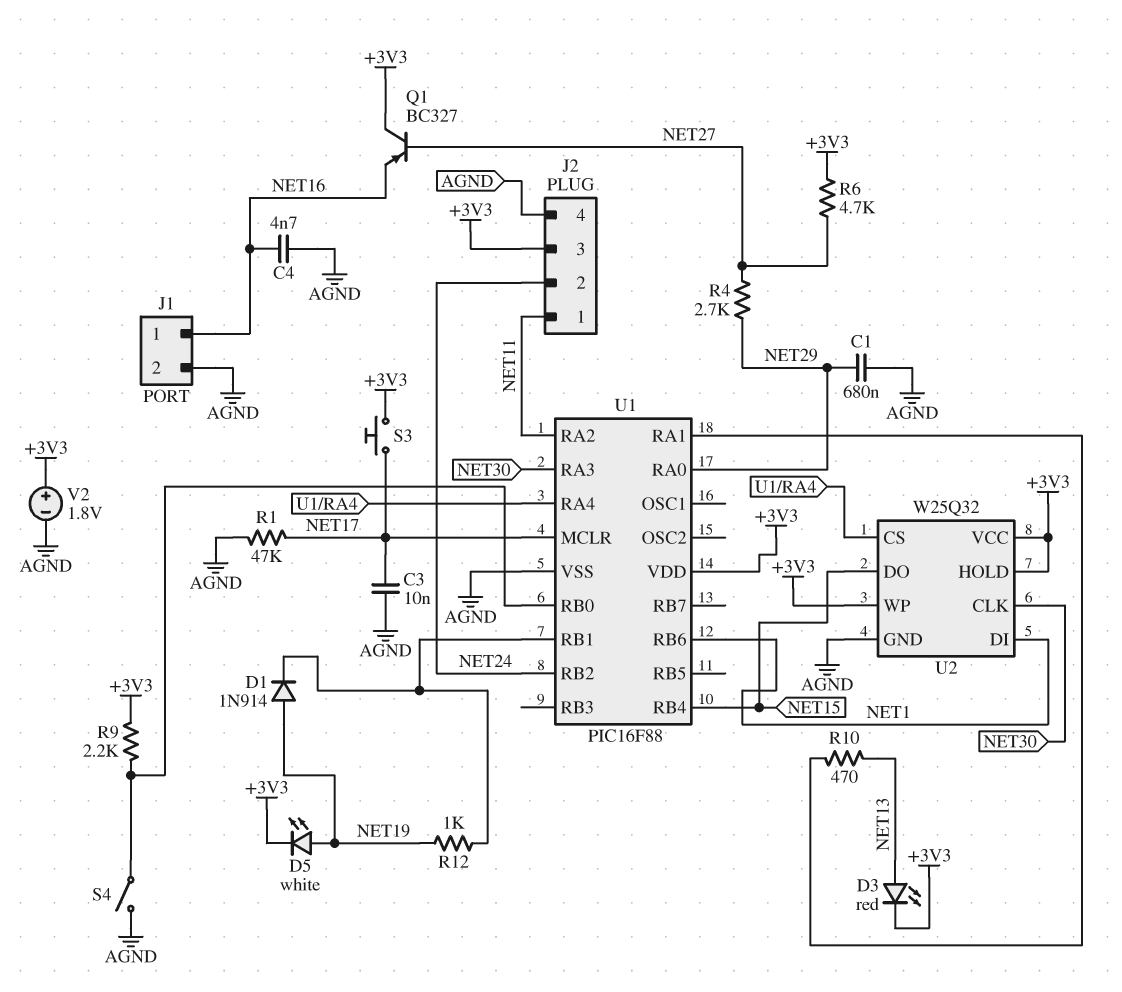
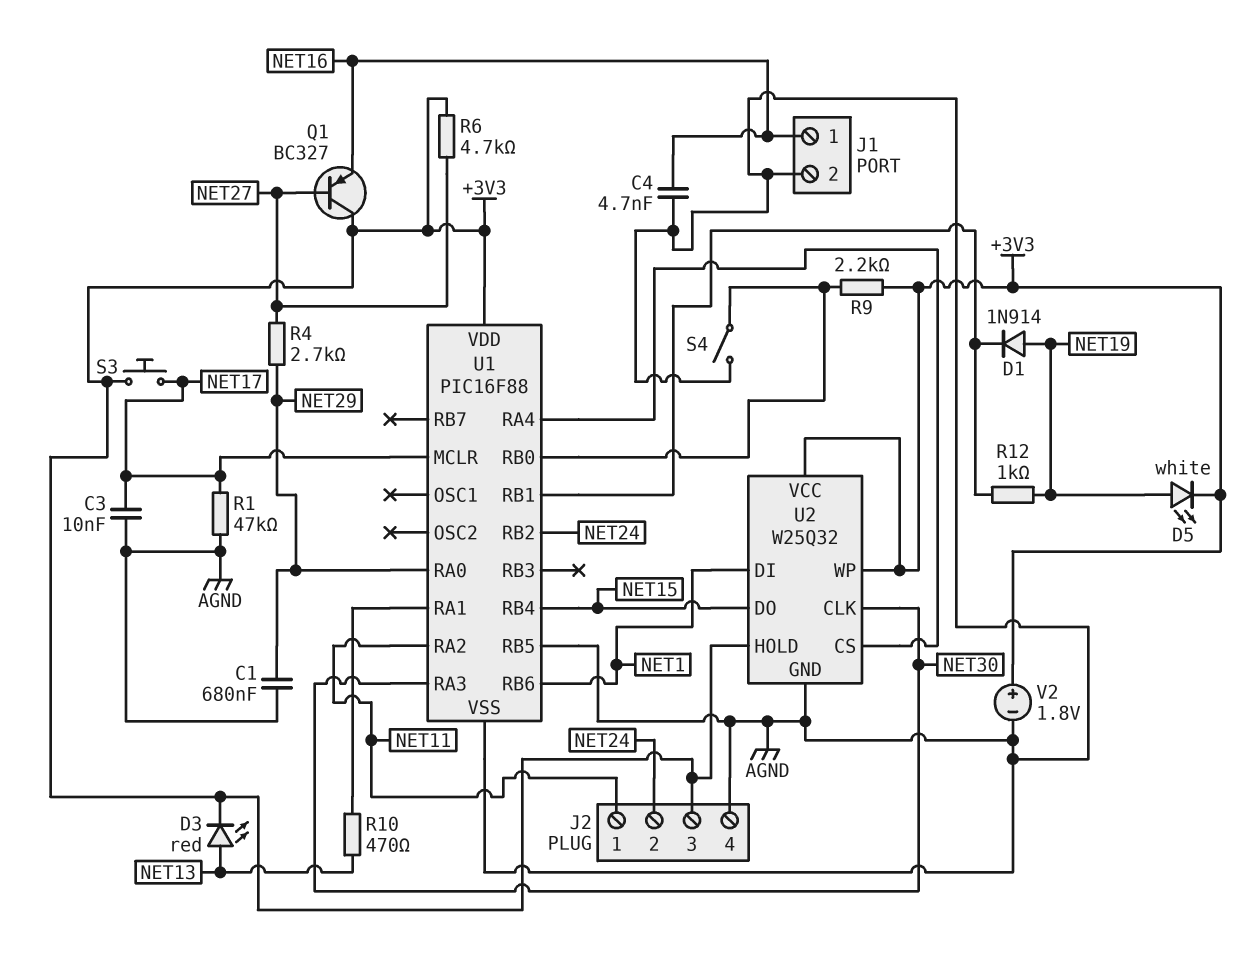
U1 pin RB5: none -> AGND

